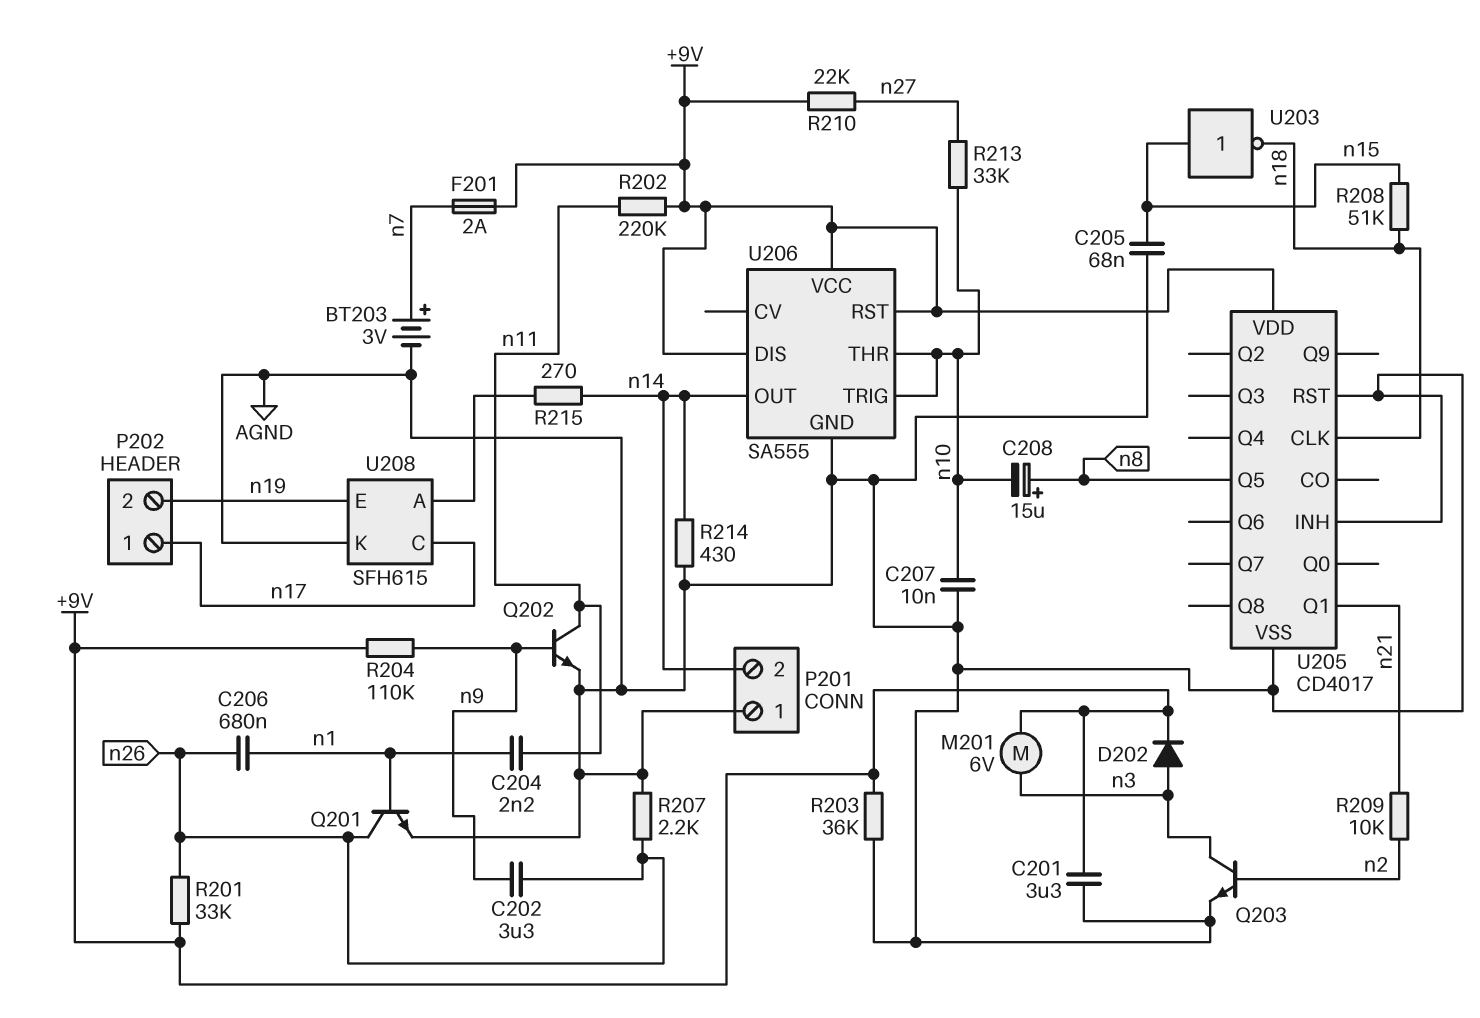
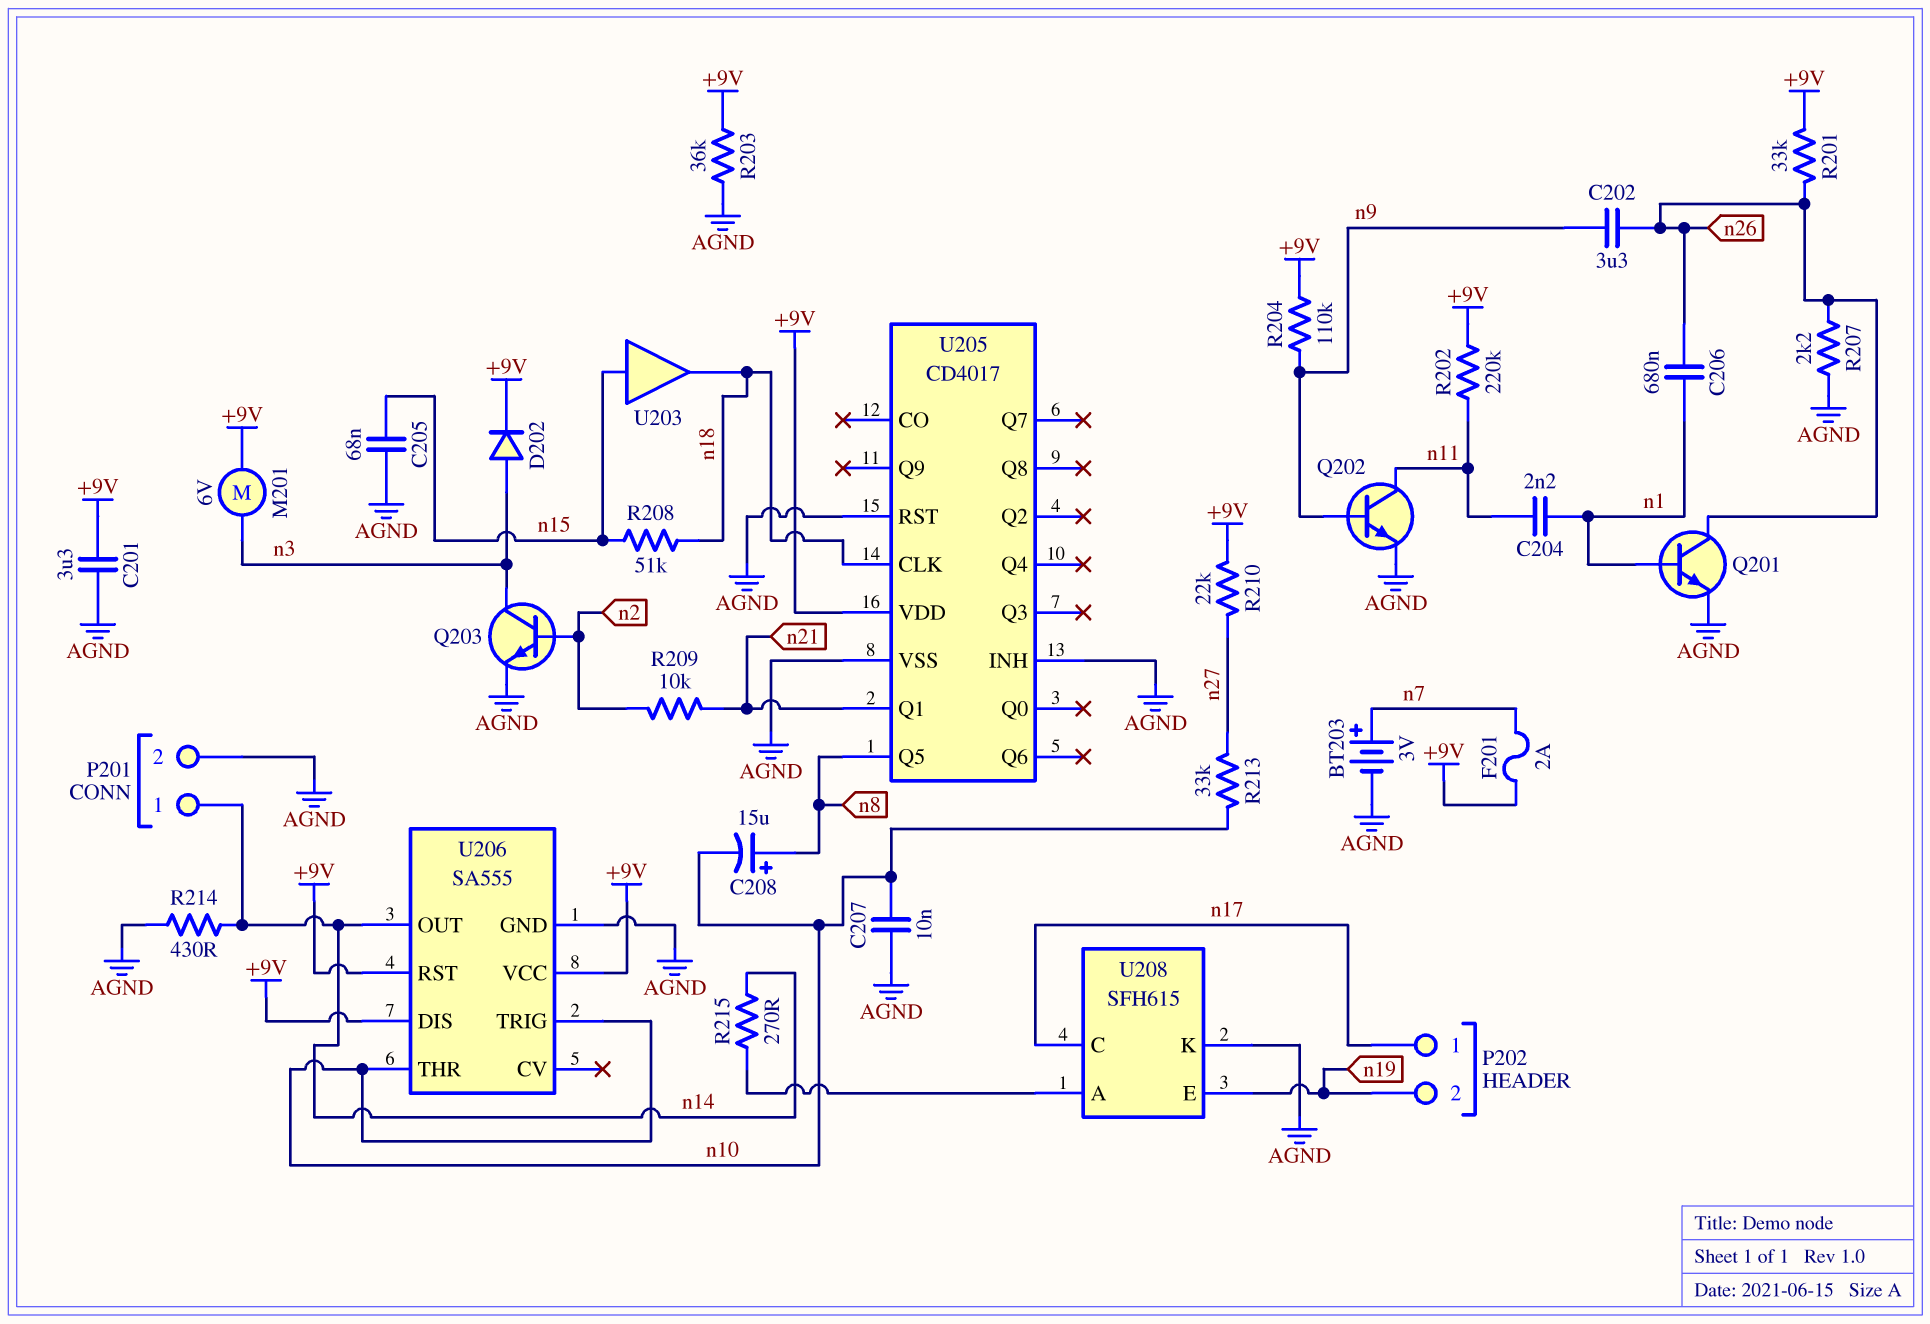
P201 pin 1: AGND -> n14
P201 pin 2: n14 -> AGND
U203: NOT (in n15, out n18) -> buffer (in n15, out n18)

